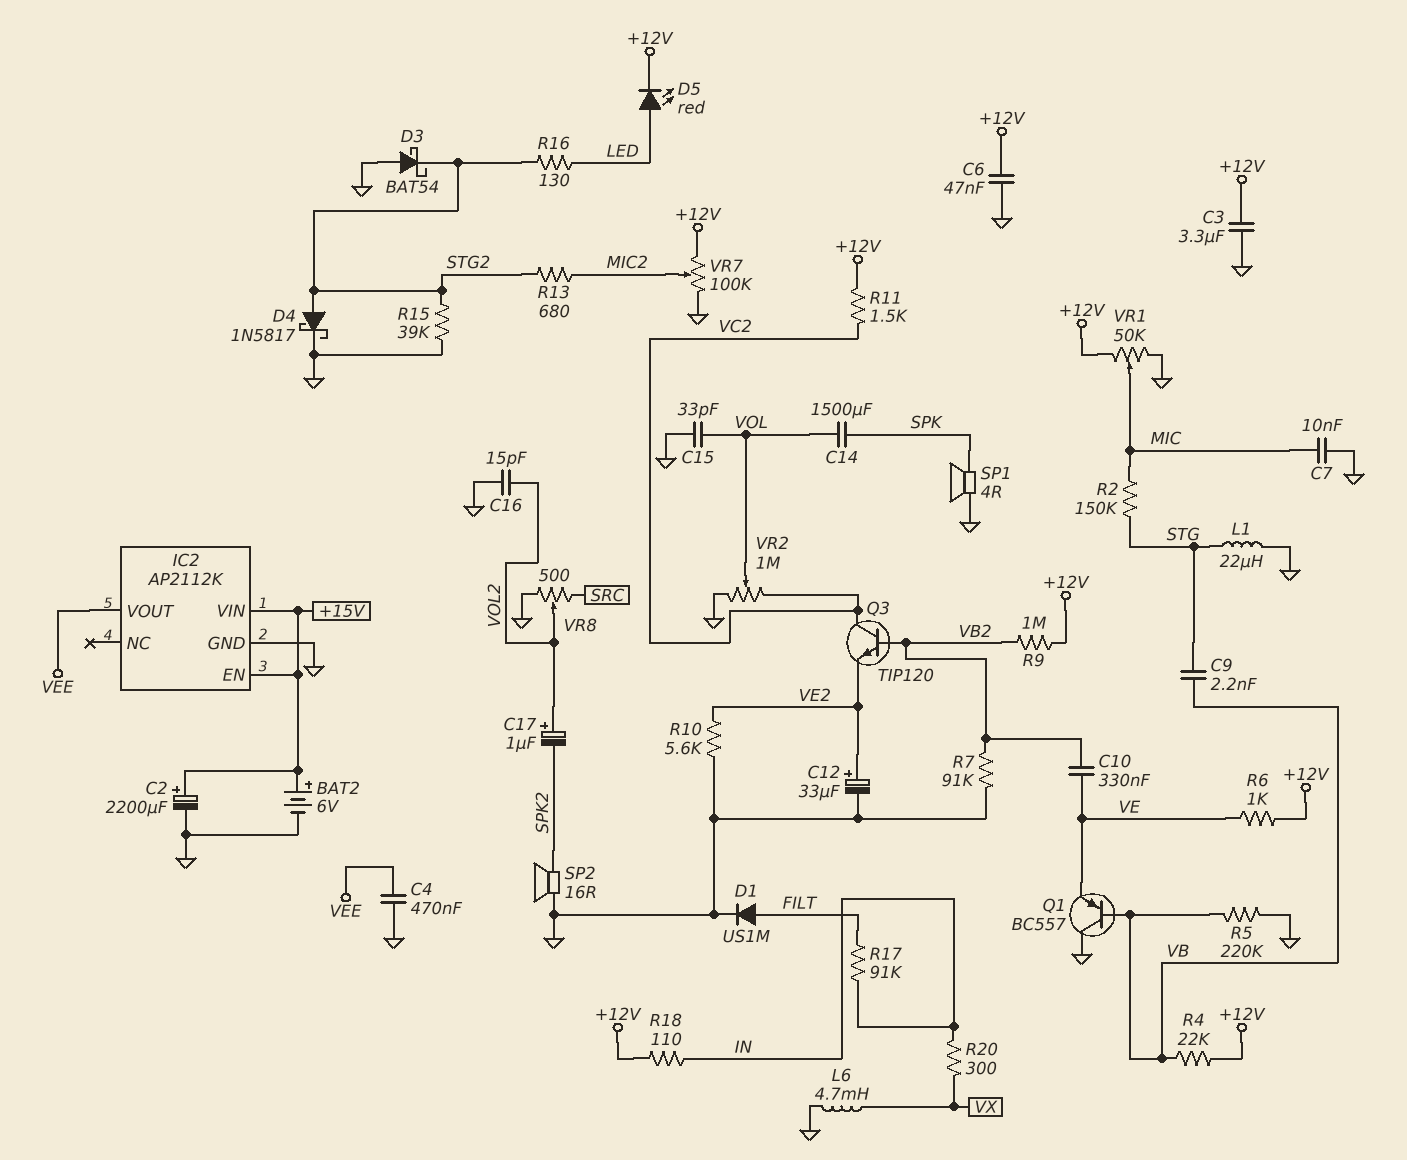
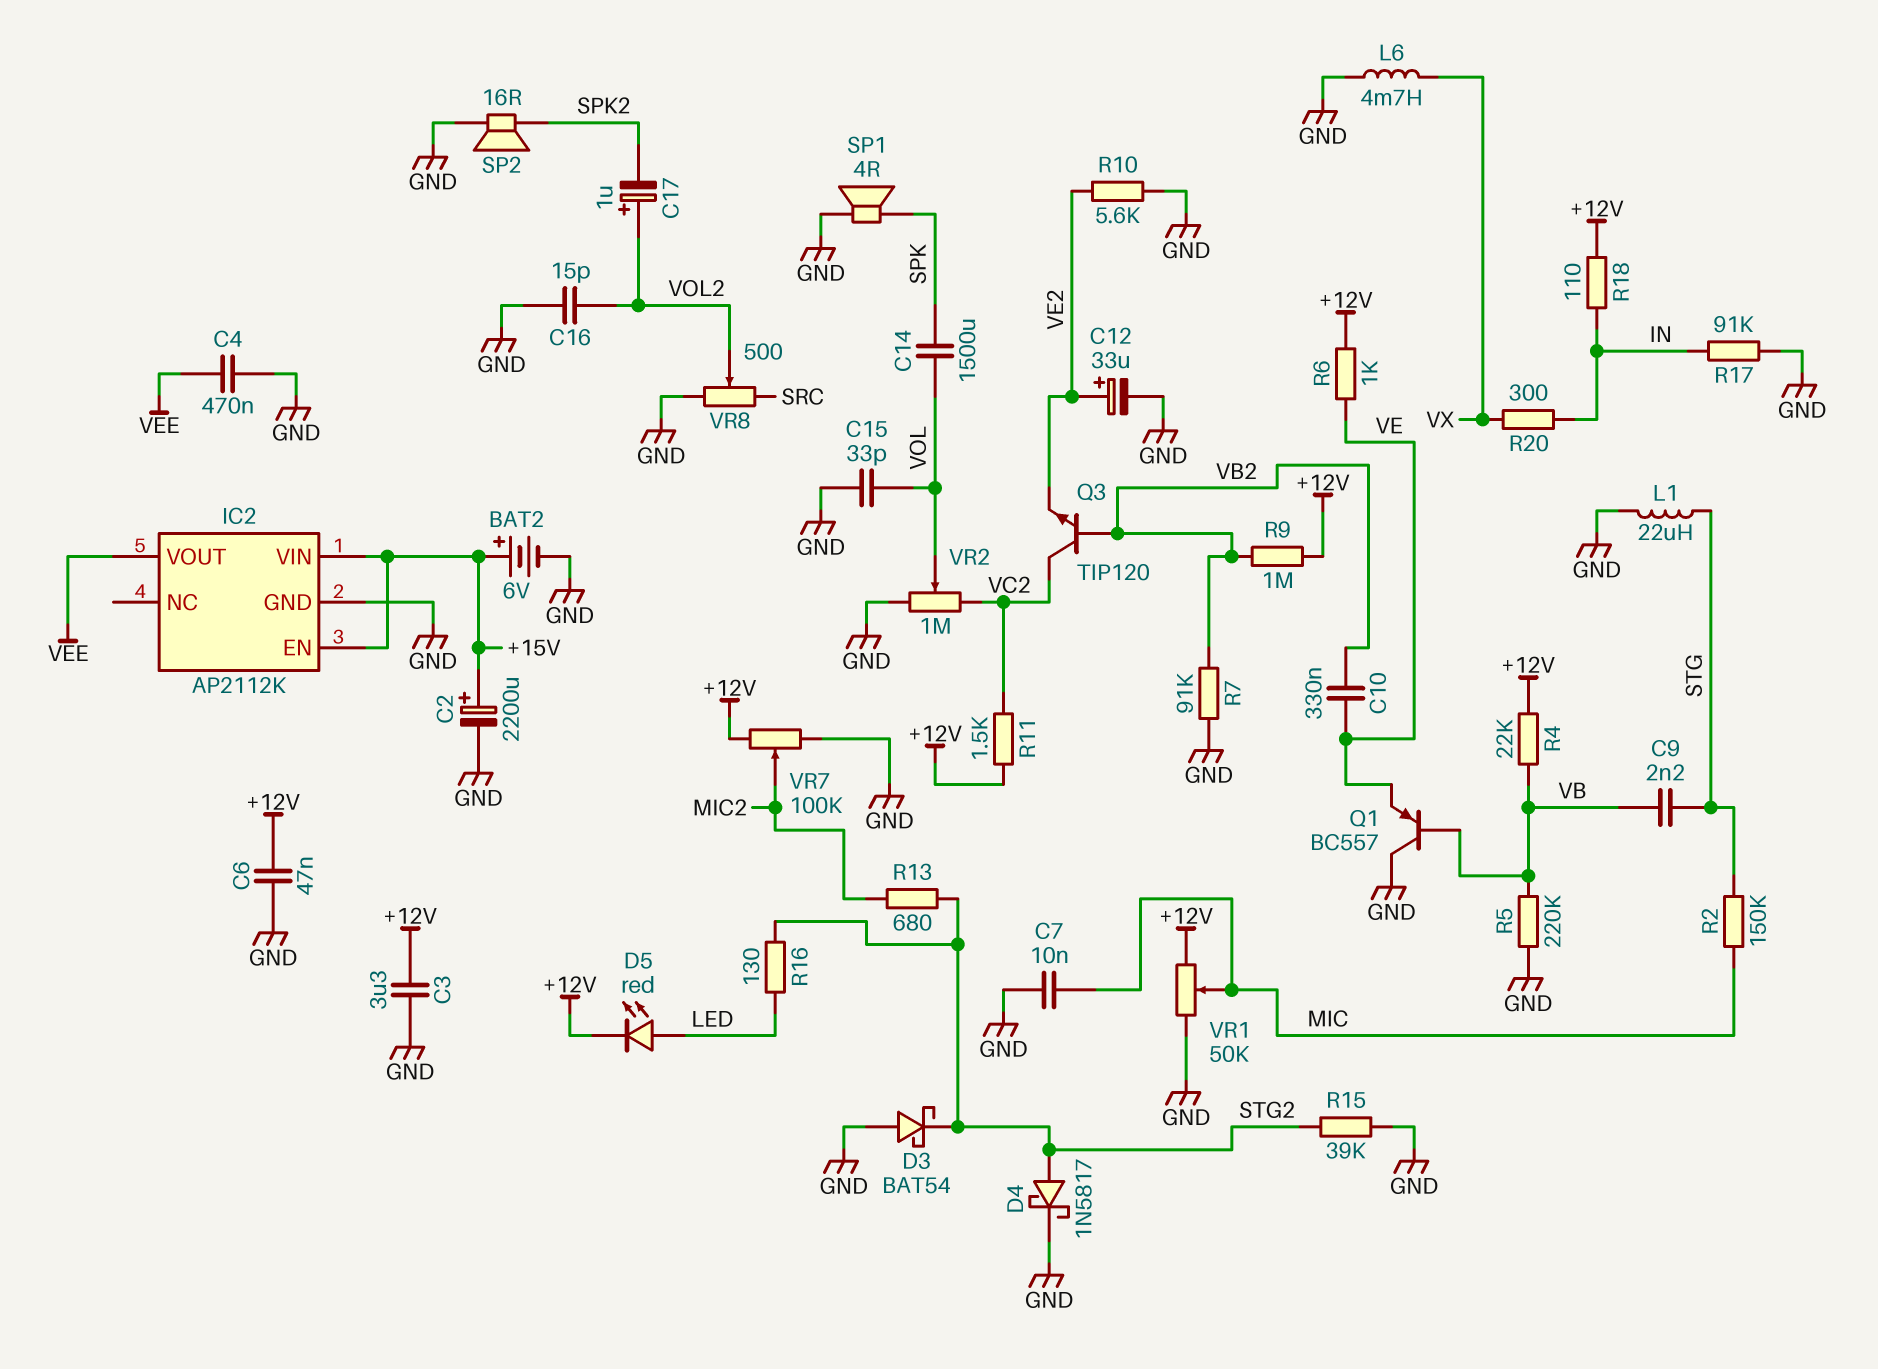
D1: diode US1M (A FILT, K GND) -> none
R17: 91k (FILT, IN) -> 91k (GND, IN)

